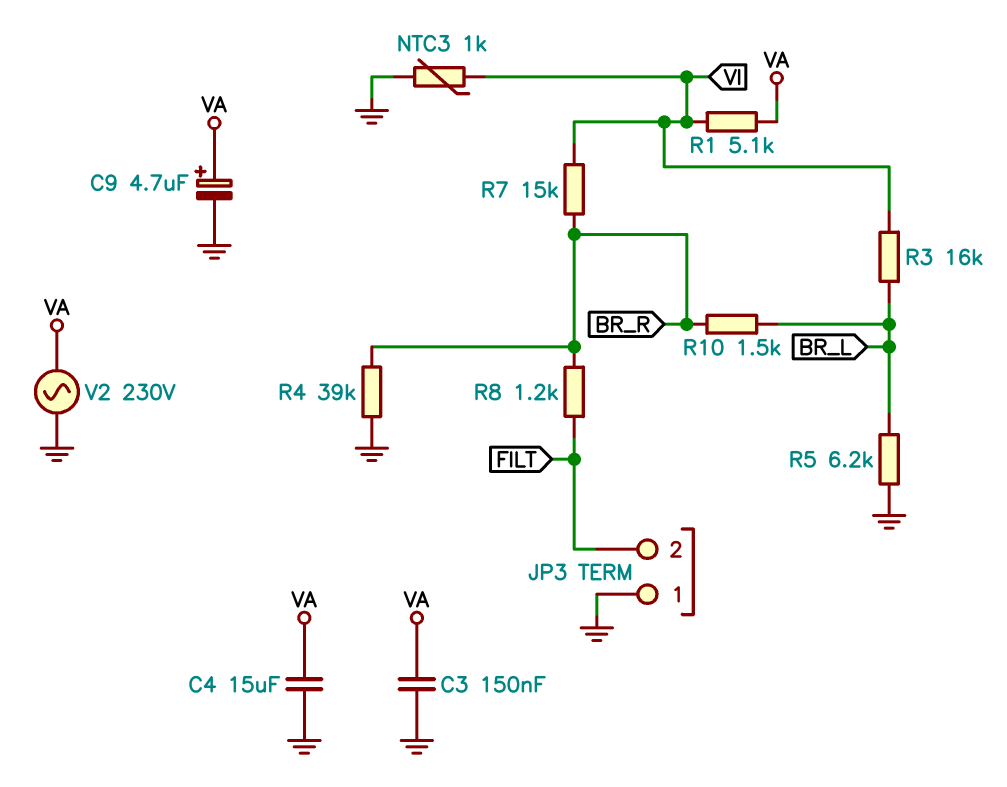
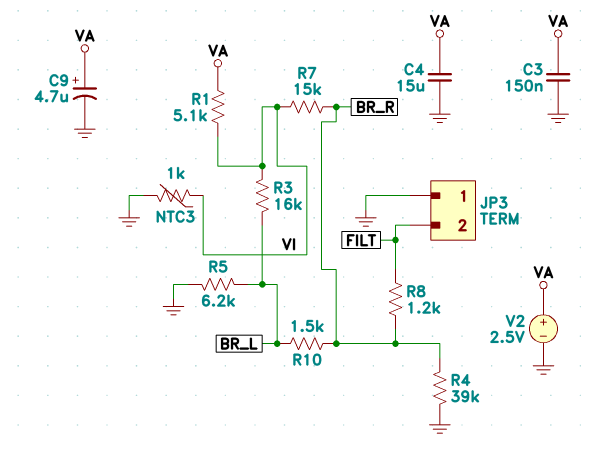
V2: AC 230V (GND, VA) -> 2.5V (plus VA, minus GND)

